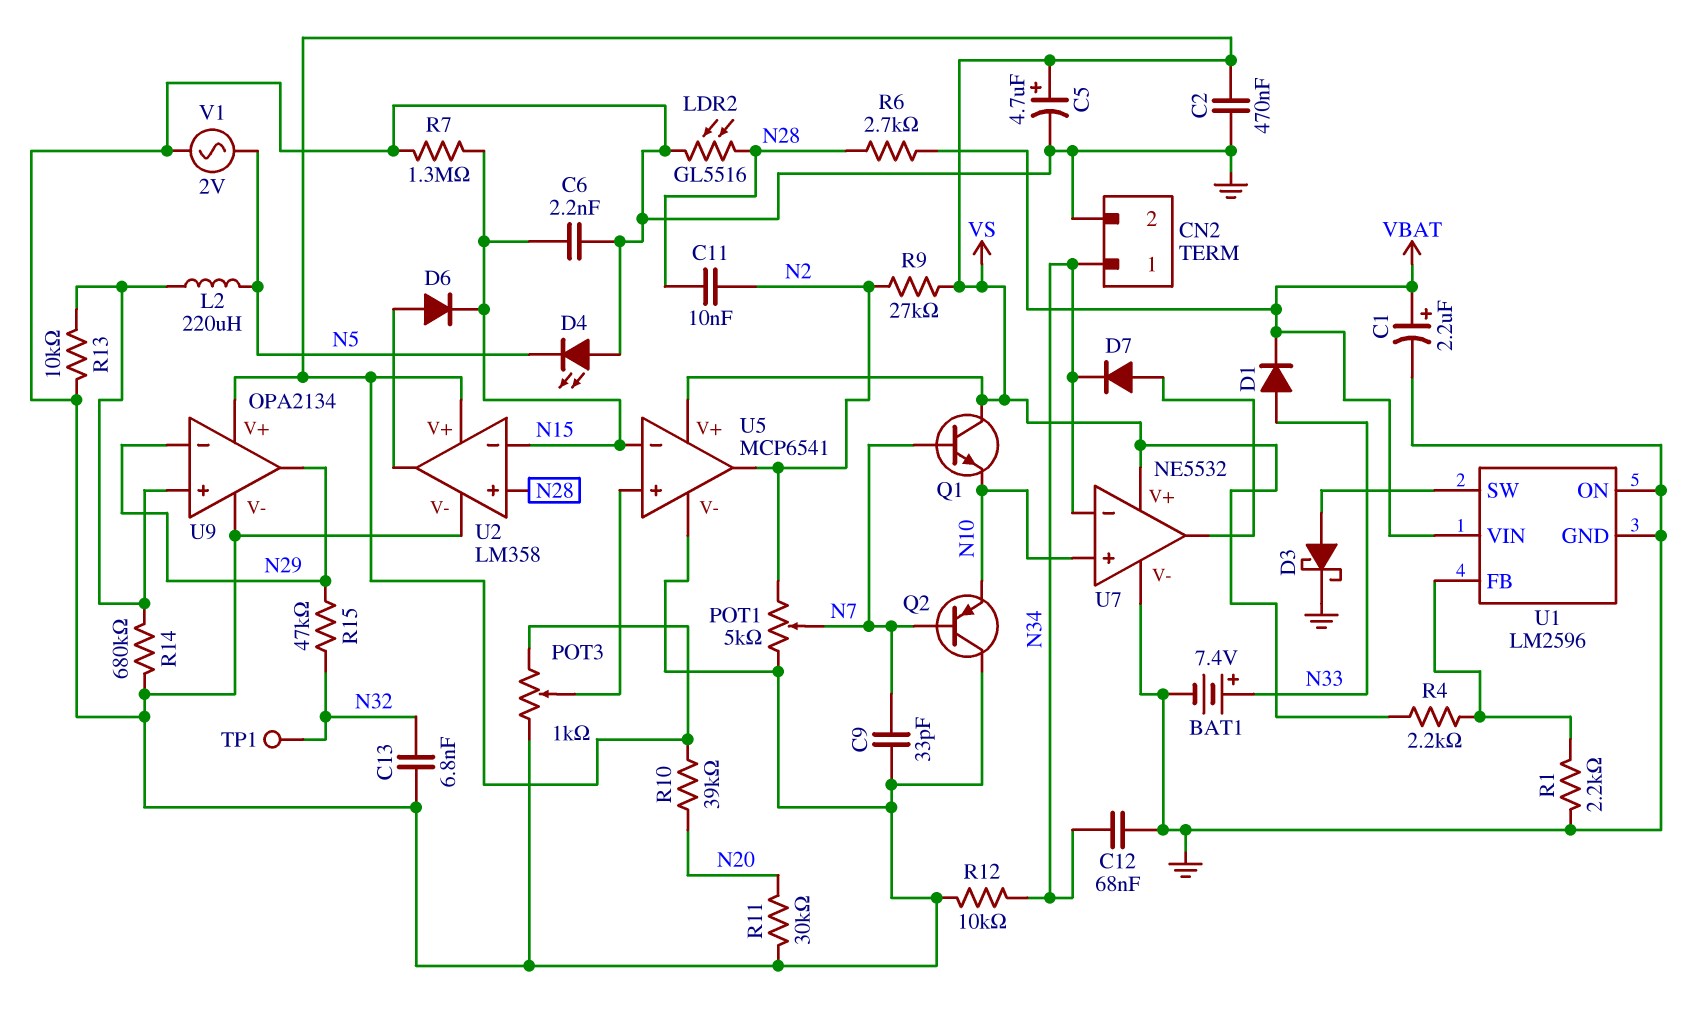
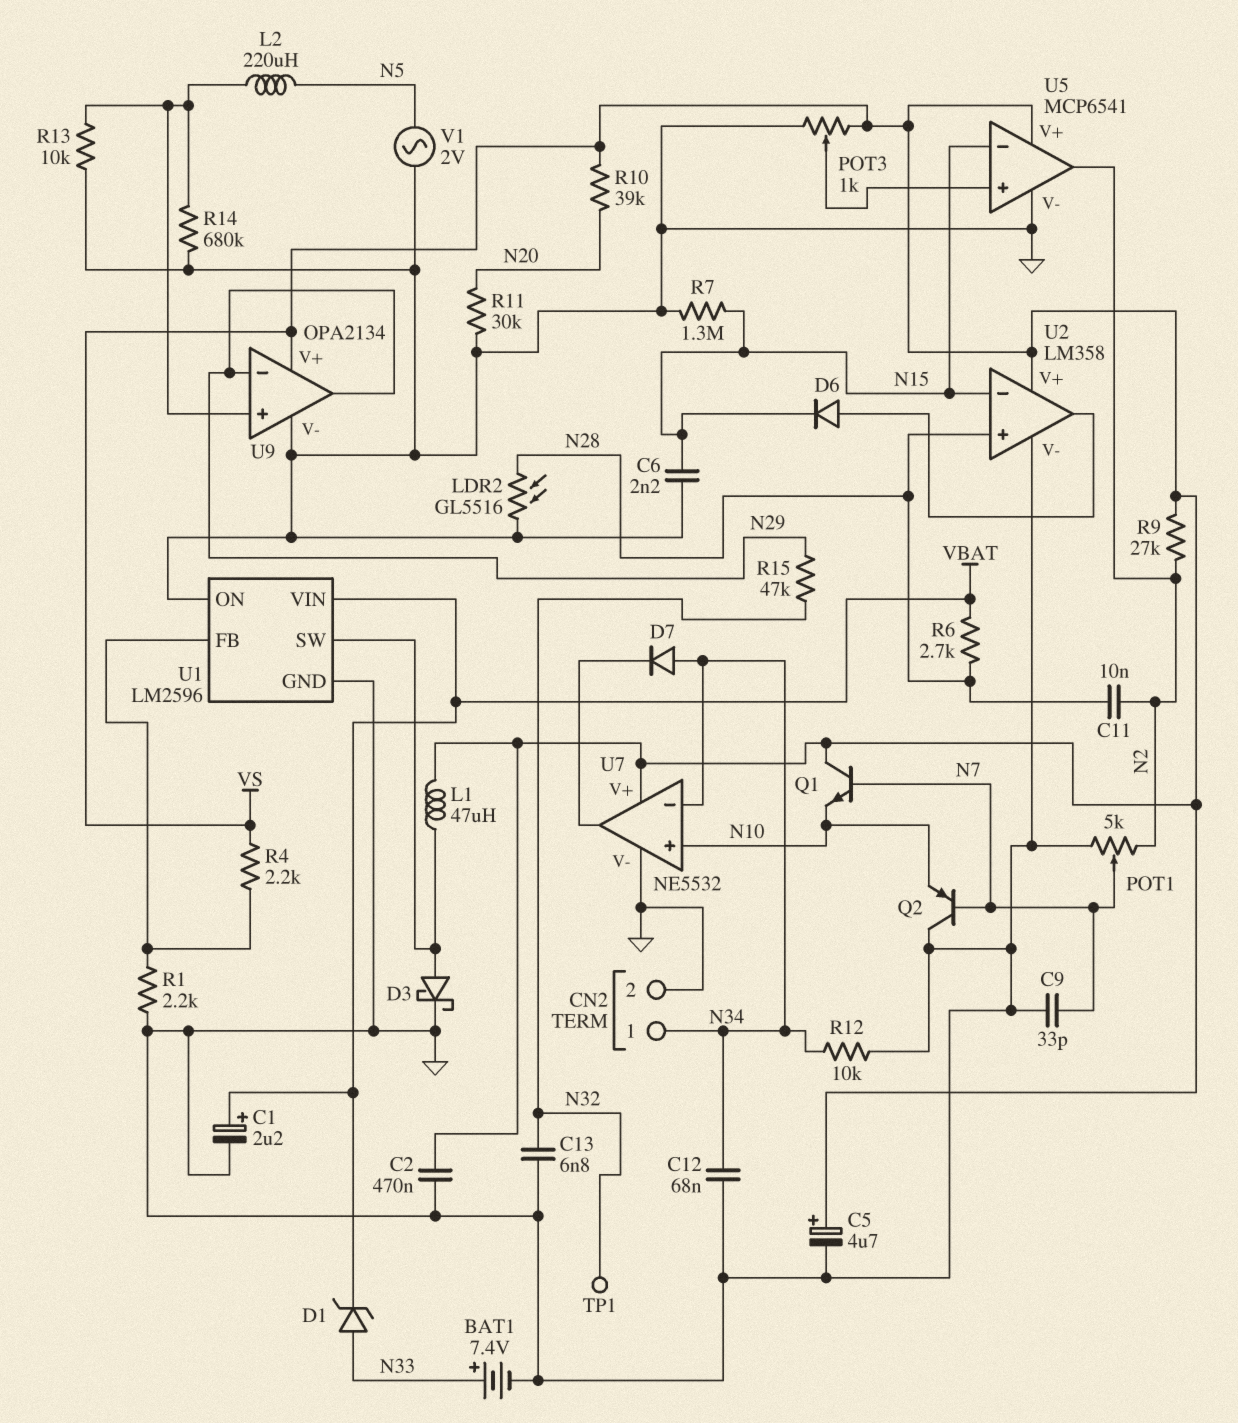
D1: diode (A N33, K VBAT) -> zener (A N33, K VBAT)
D4: LED (A GND, K N5) -> none
D7: diode (A U7/out, K N34) -> diode (A N34, K U7/out)
L1: none -> 47uH (U1/SW, VS)

